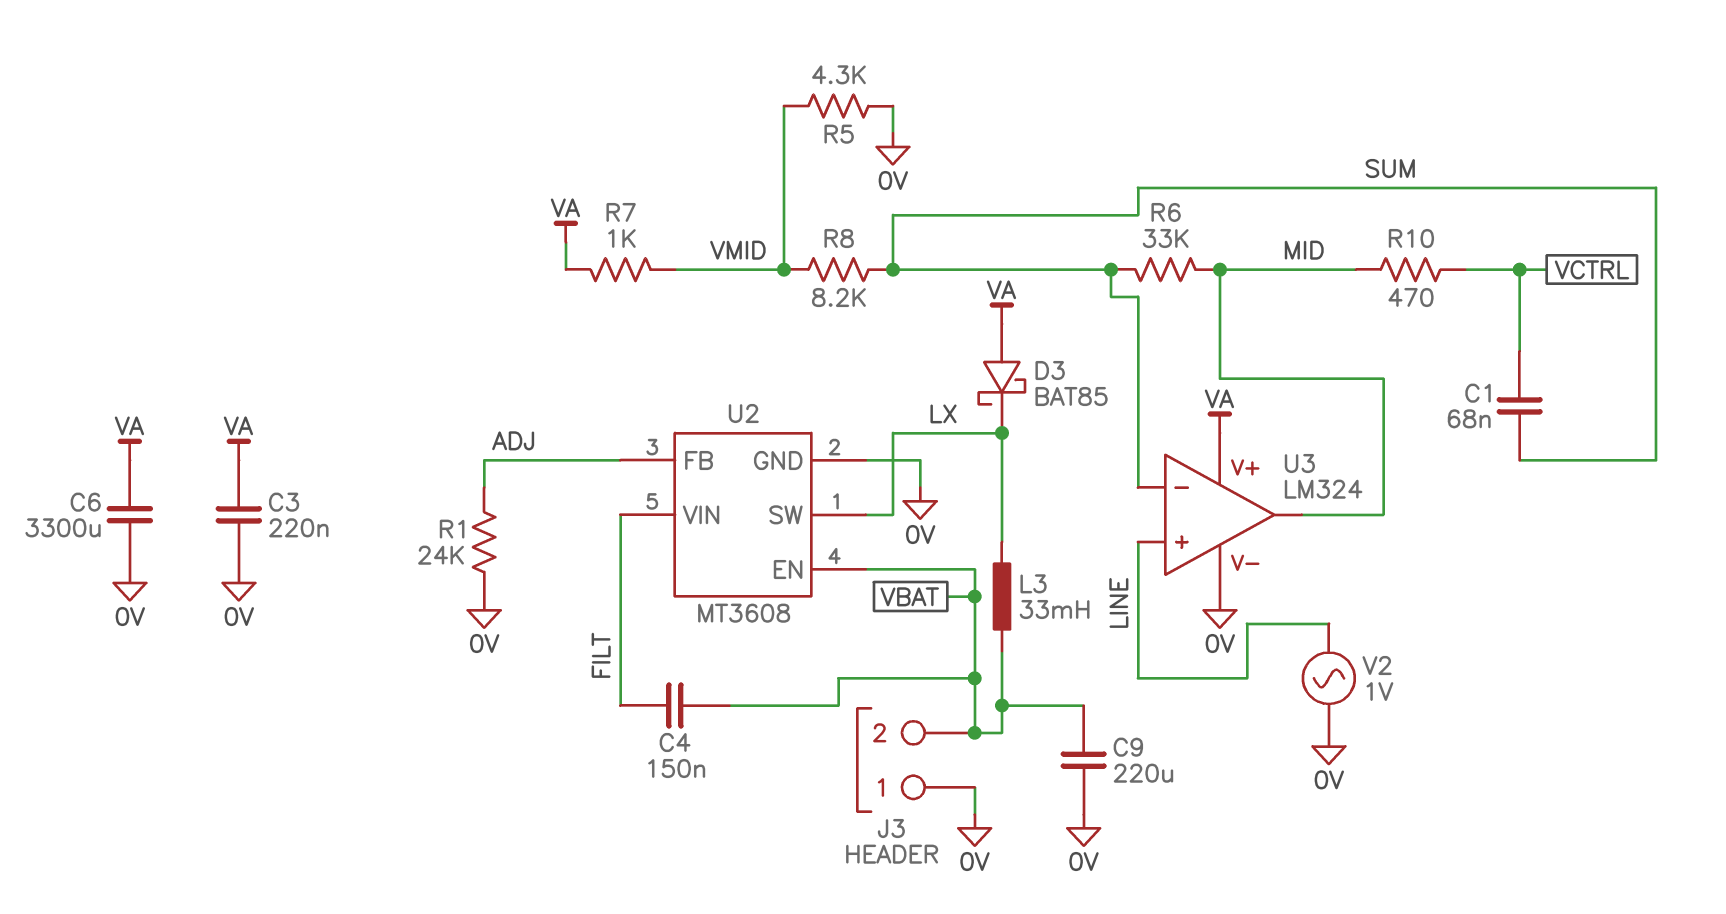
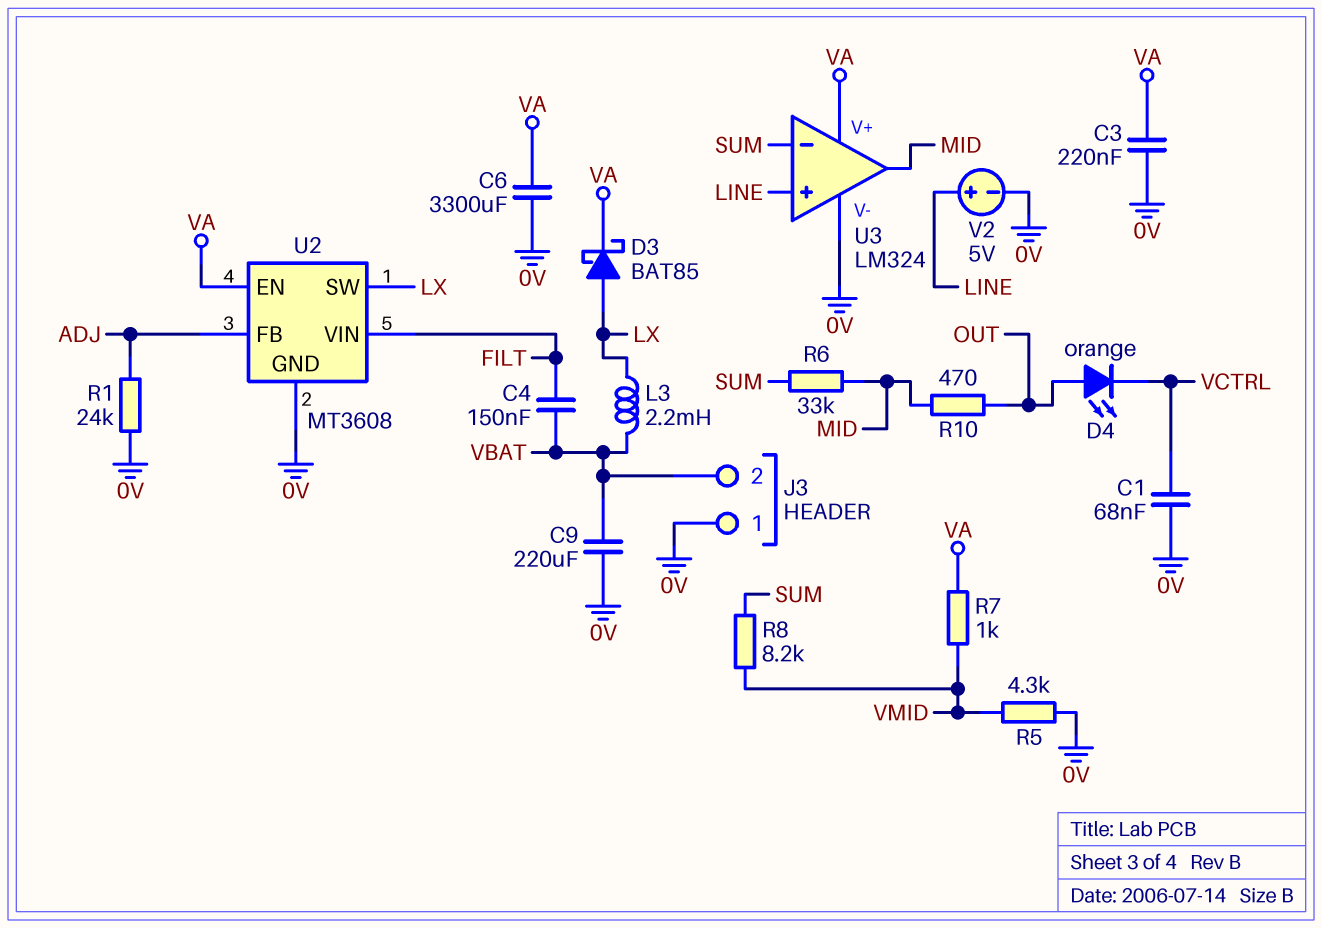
C1: 68nF (SUM, VCTRL) -> 68nF (0V, VCTRL)
D3: schottky BAT85 (A VA, K LX) -> schottky BAT85 (A LX, K VA)
D4: none -> LED orange (A OUT, K VCTRL)
L3: 33mH (LX, VBAT) -> 2.2mH (LX, VBAT)
R10: 470 (MID, VCTRL) -> 470 (MID, OUT)
U2 pin EN: VBAT -> VA
V2: AC 1V (0V, LINE) -> 5V (plus LINE, minus 0V)

